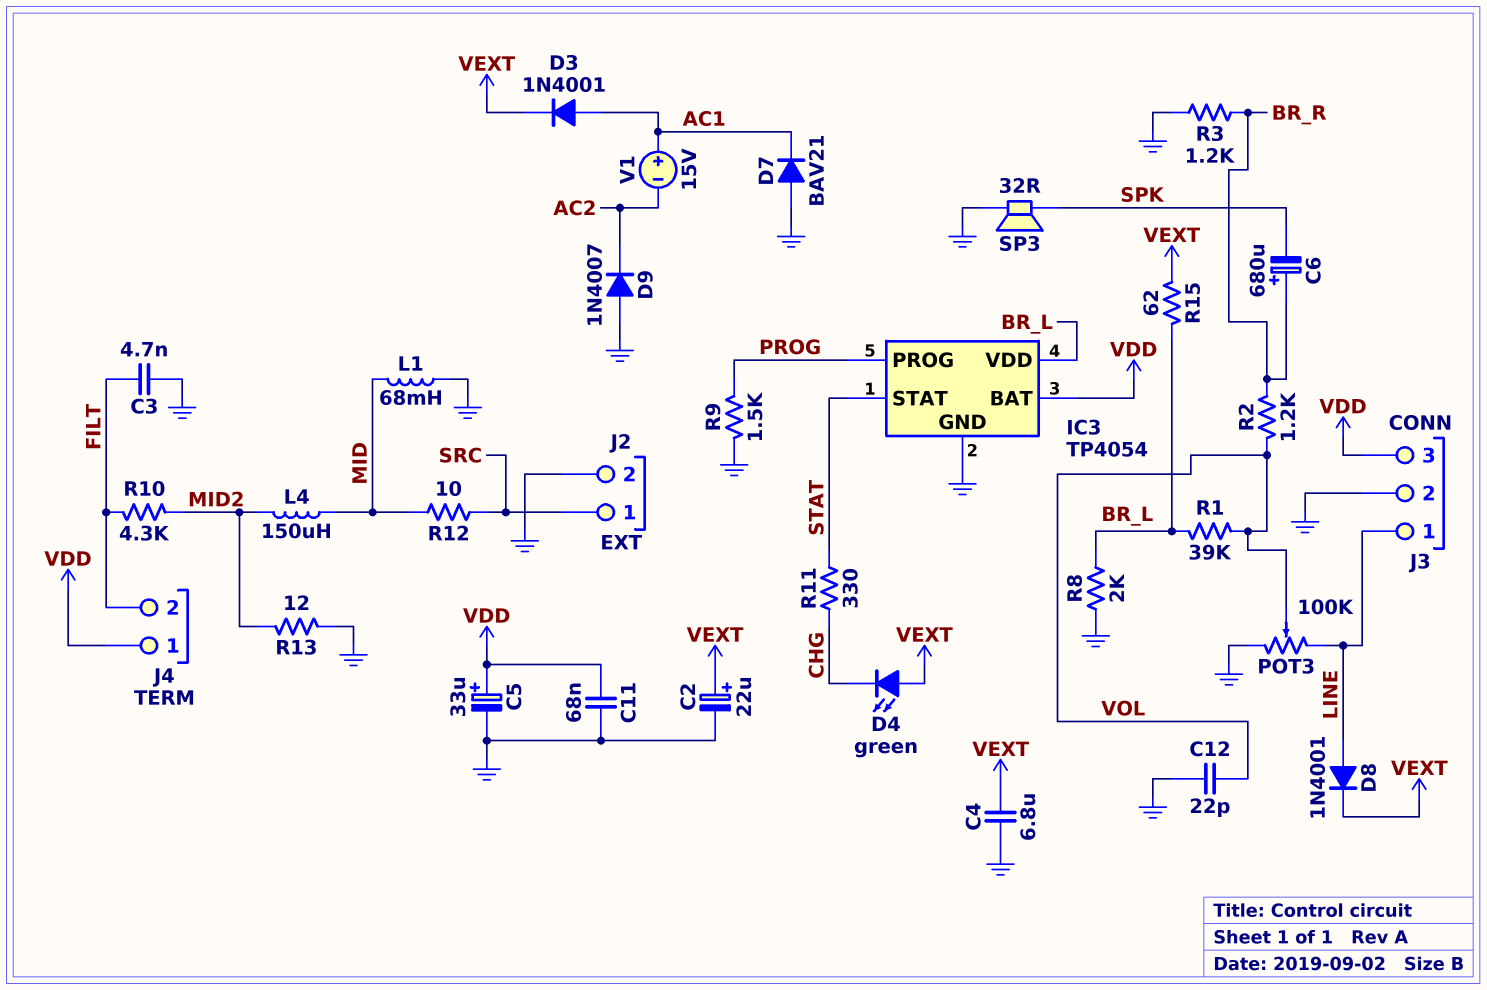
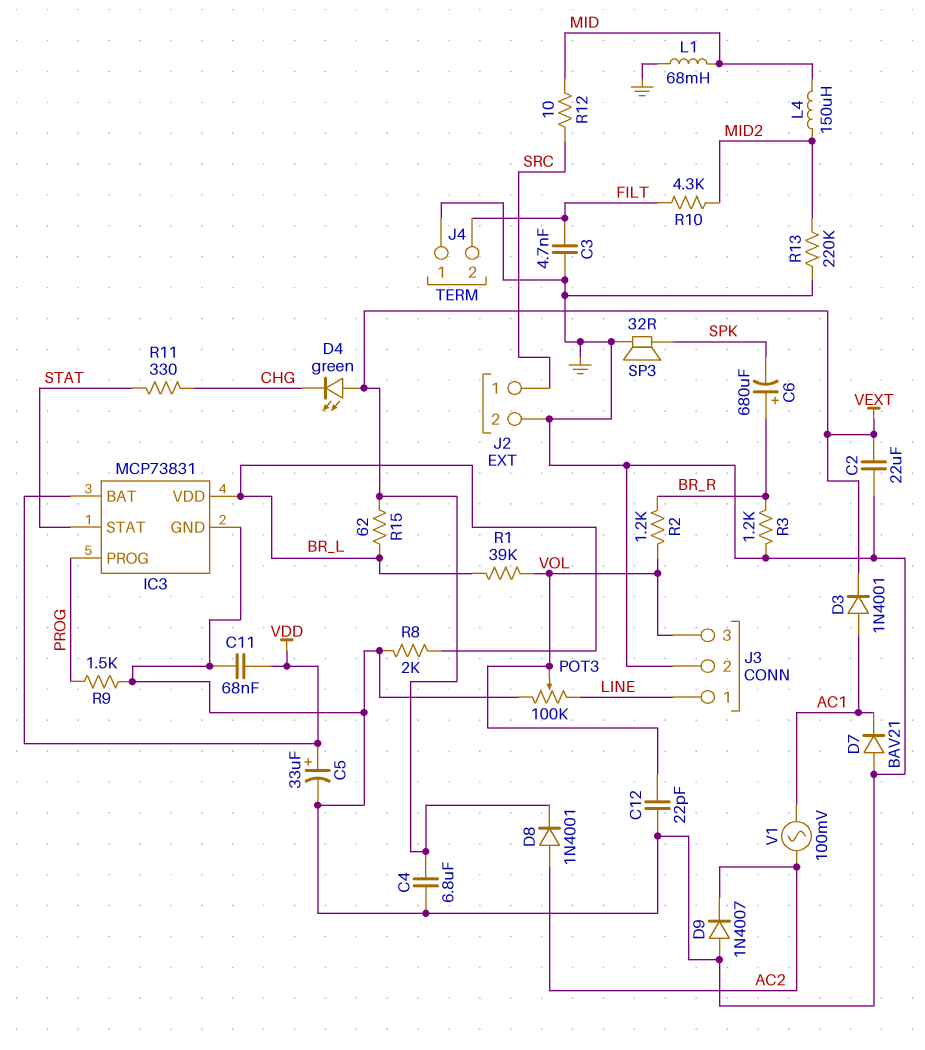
C2: 22uF (plus VEXT, minus GND) -> 22uF (GND, VEXT)
D8: diode 1N4001 (A LINE, K VEXT) -> diode 1N4001 (A AC2, K VEXT)
IC3: TP4054 -> MCP73831
J3 pin 3: VDD -> VOL
J4 pin 1: VDD -> GND
R13: 12 (GND, MID2) -> 220k (GND, MID2)
V1: 15V (plus AC1, minus AC2) -> AC 100mV (AC1, AC2)

